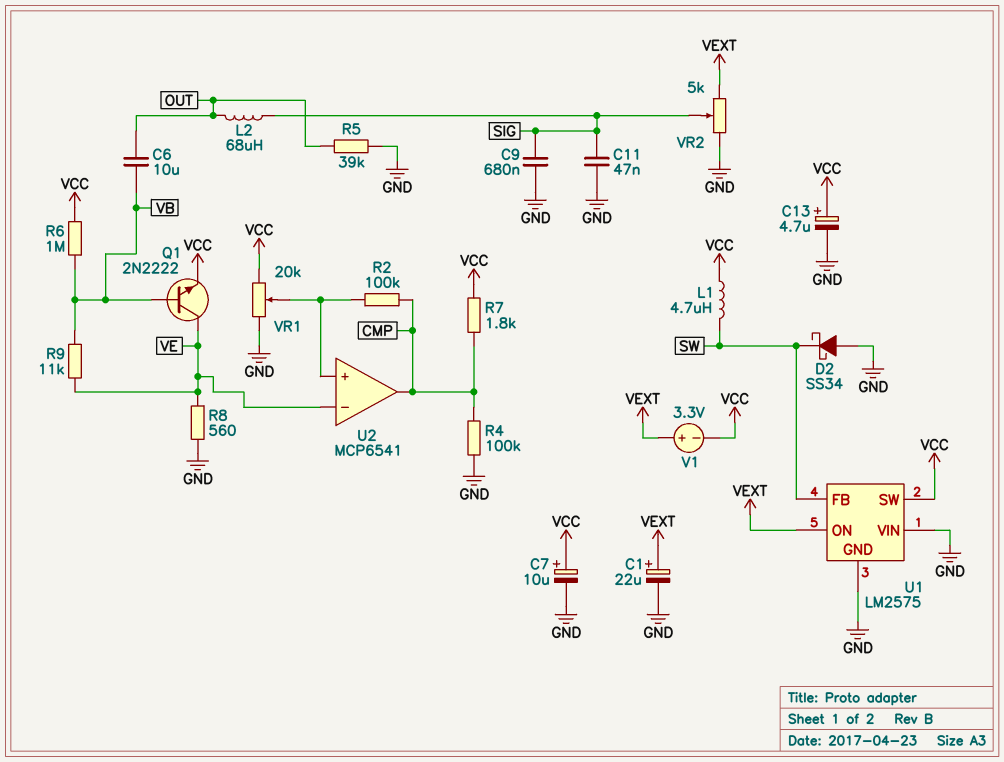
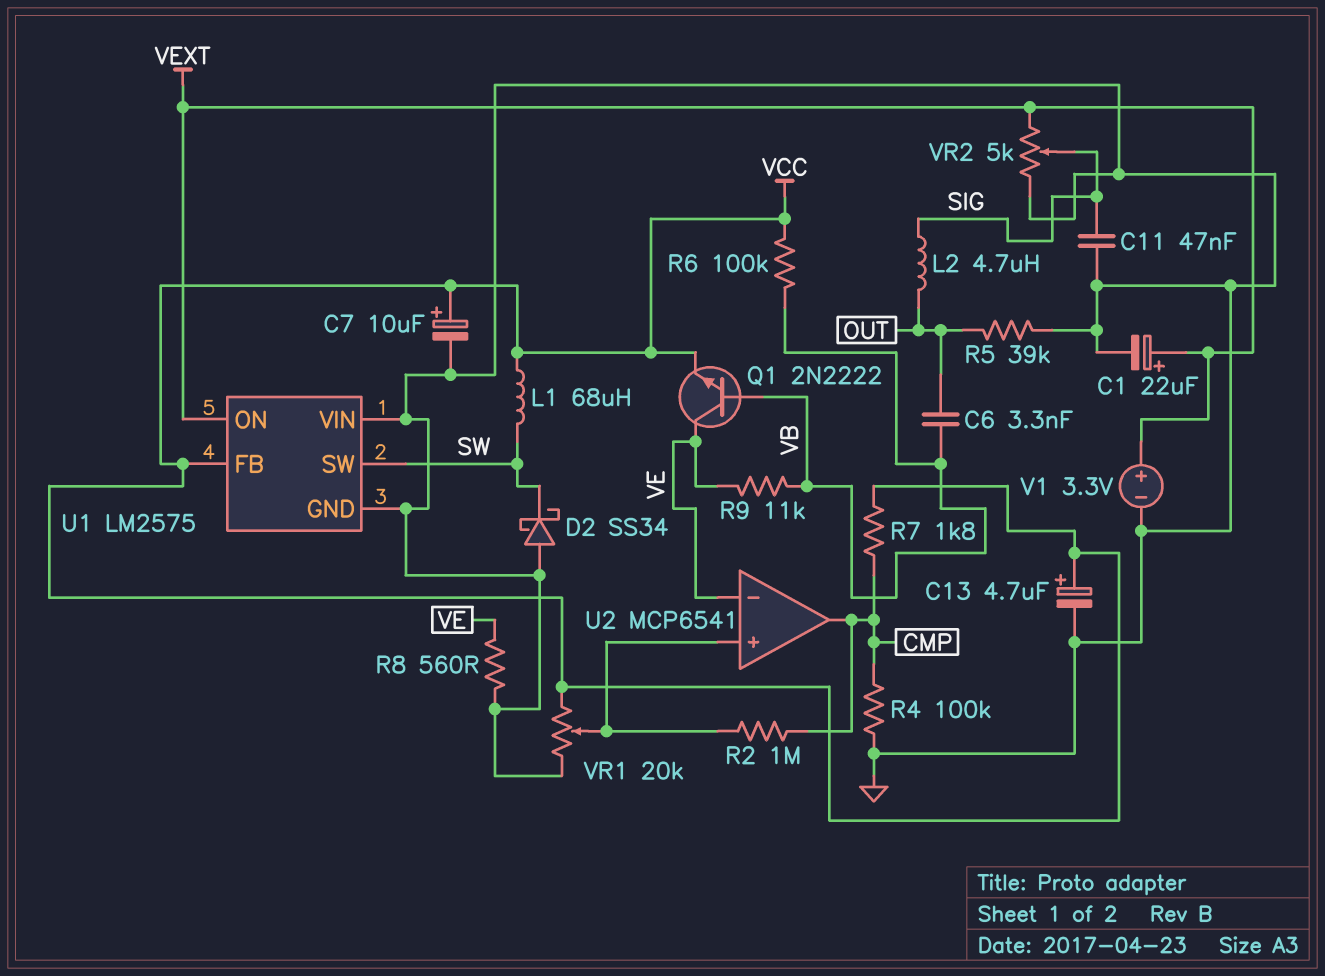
C6: 10uF (OUT, VB) -> 3.3nF (OUT, VB)
C9: 680nF (GND, SIG) -> none
L1: 4.7uH (SW, VCC) -> 68uH (SW, VCC)
L2: 68uH (OUT, SIG) -> 4.7uH (OUT, SIG)
R2: 100k (CMP, U2/in+) -> 1M (CMP, U2/in+)
R6: 1M (VB, VCC) -> 100k (VB, VCC)
U1 pin FB: SW -> VCC
U1 pin SW: VCC -> SW
V1: 3.3V (plus VEXT, minus VCC) -> 3.3V (plus VEXT, minus GND)

